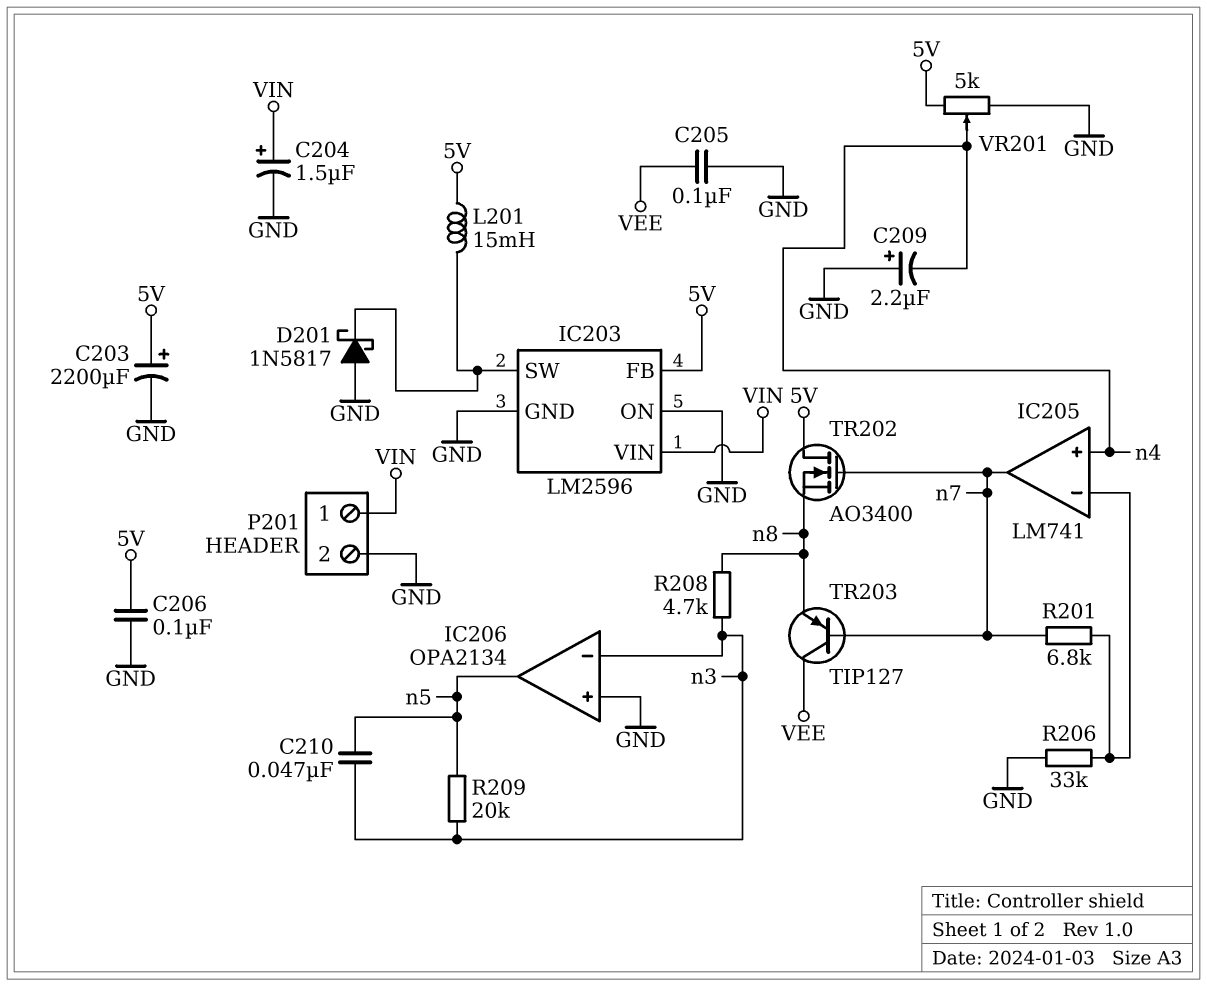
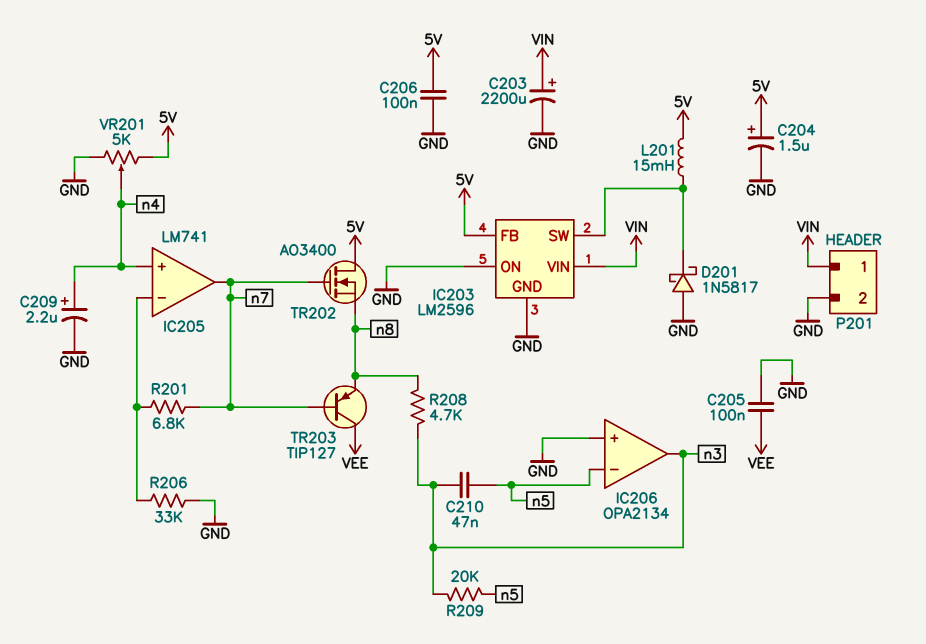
C203: 2200uF (plus 5V, minus GND) -> 2200uF (plus VIN, minus GND)
C204: 1.5uF (plus VIN, minus GND) -> 1.5uF (plus 5V, minus GND)
C209: 2.2uF (plus GND, minus n4) -> 2.2uF (plus n4, minus GND)
IC206 pin in-: n3 -> n5
IC206 pin out: n5 -> n3

